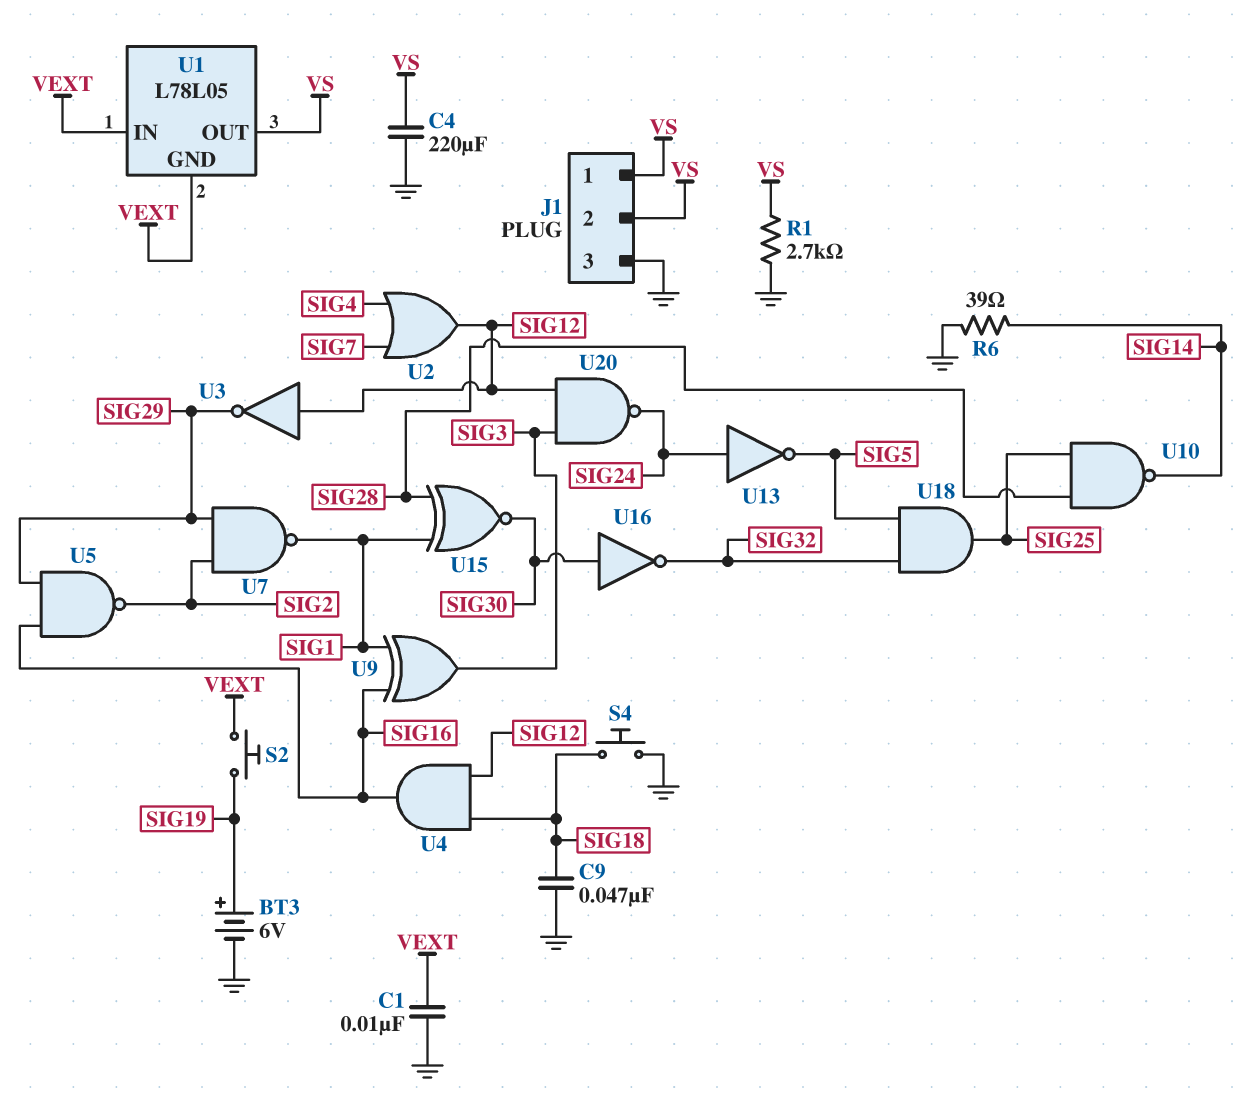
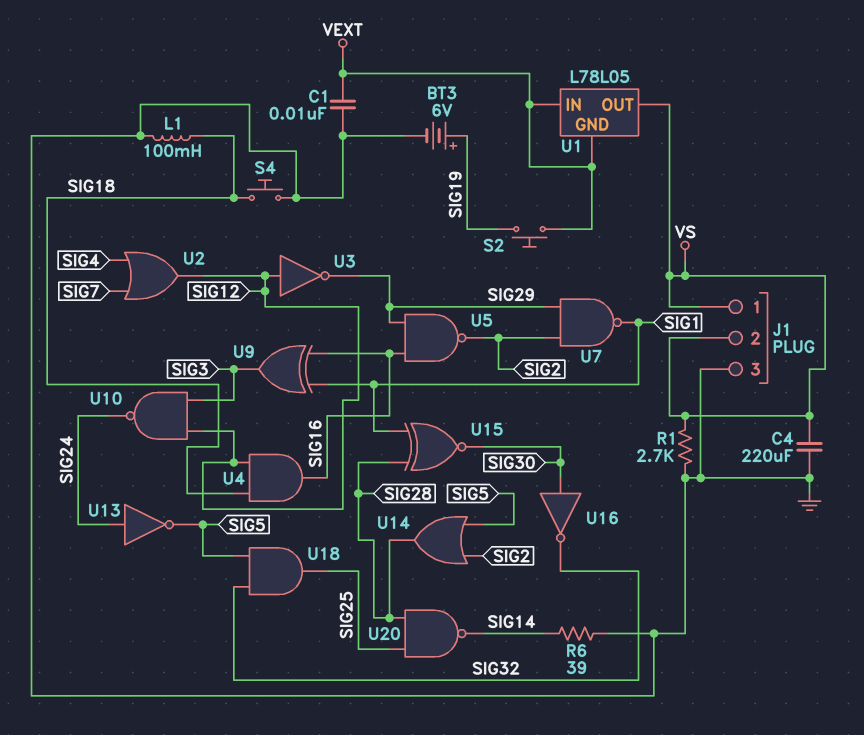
C9: 47nF (GND, SIG18) -> none
L1: none -> 100mH (GND, SIG18)
U10: NAND (in SIG25, in SIG28, out SIG14) -> NAND (in SIG3, in SIG12, out SIG24)
U14: none -> OR (in SIG2, in SIG5, out SIG28)
U20: NAND (in SIG3, in SIG12, out SIG24) -> NAND (in SIG25, in SIG28, out SIG14)

